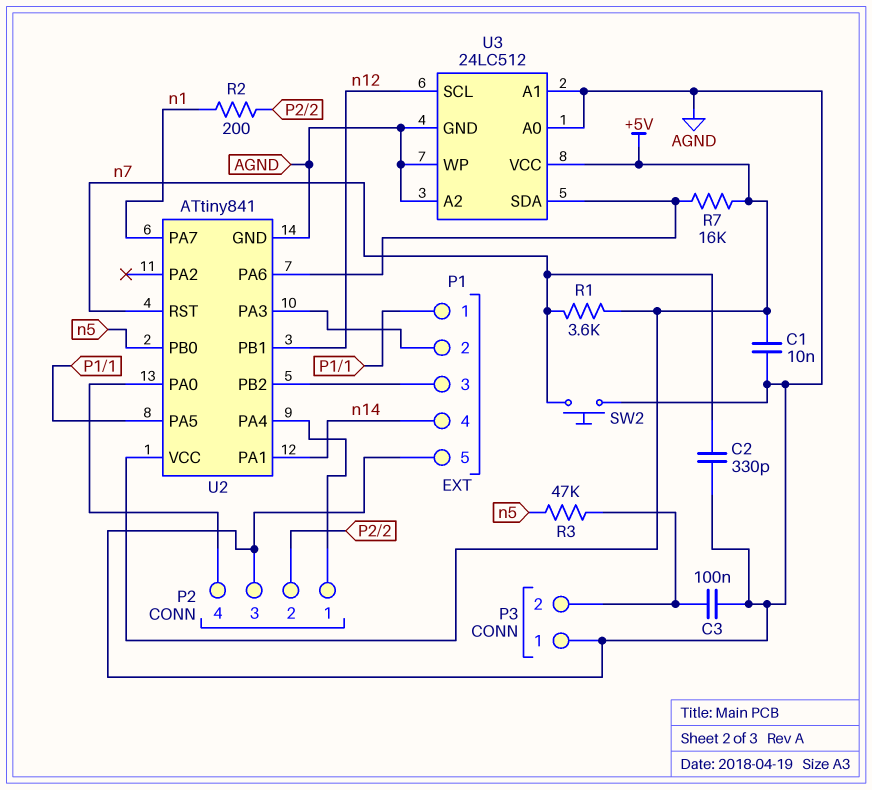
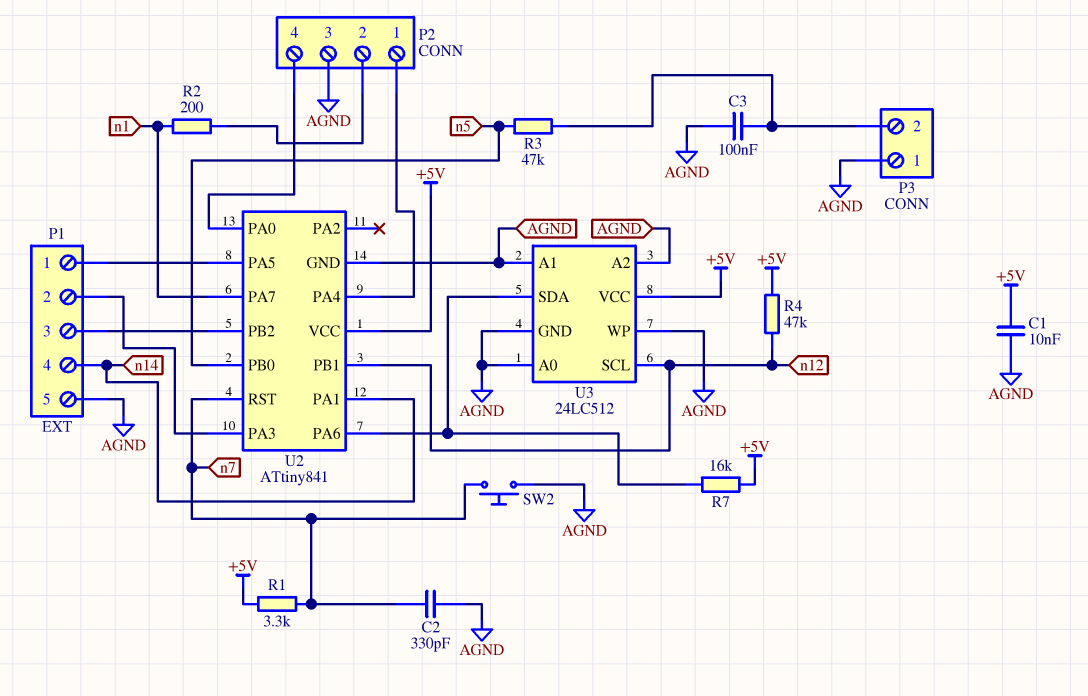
R1: 3.6k (+5V, n7) -> 3.3k (+5V, n7)
R4: none -> 47k (+5V, n12)

